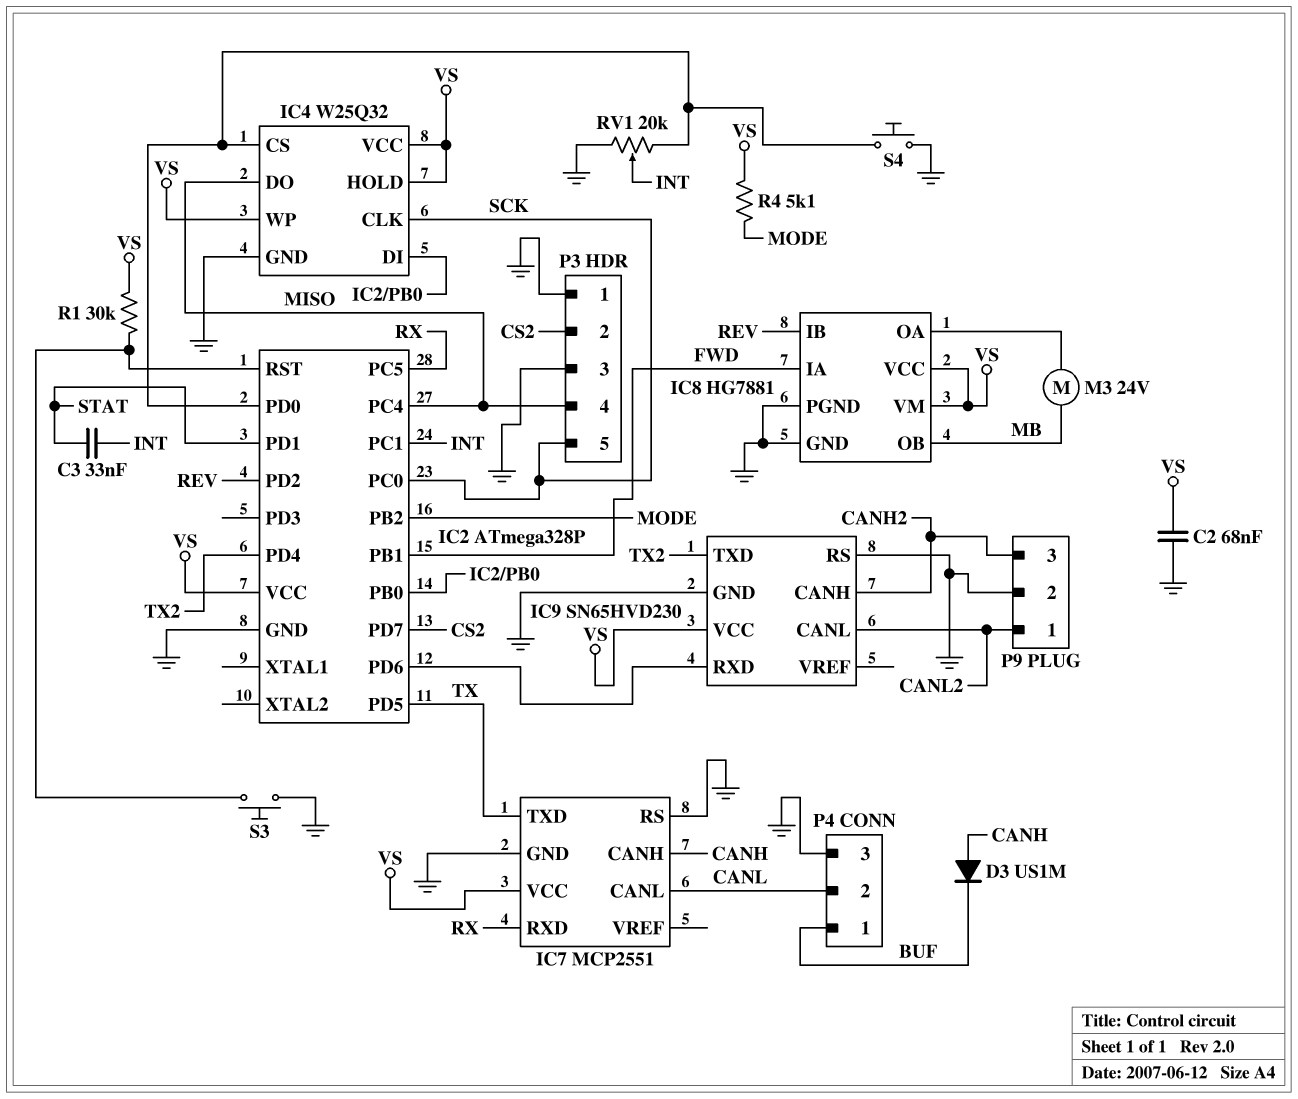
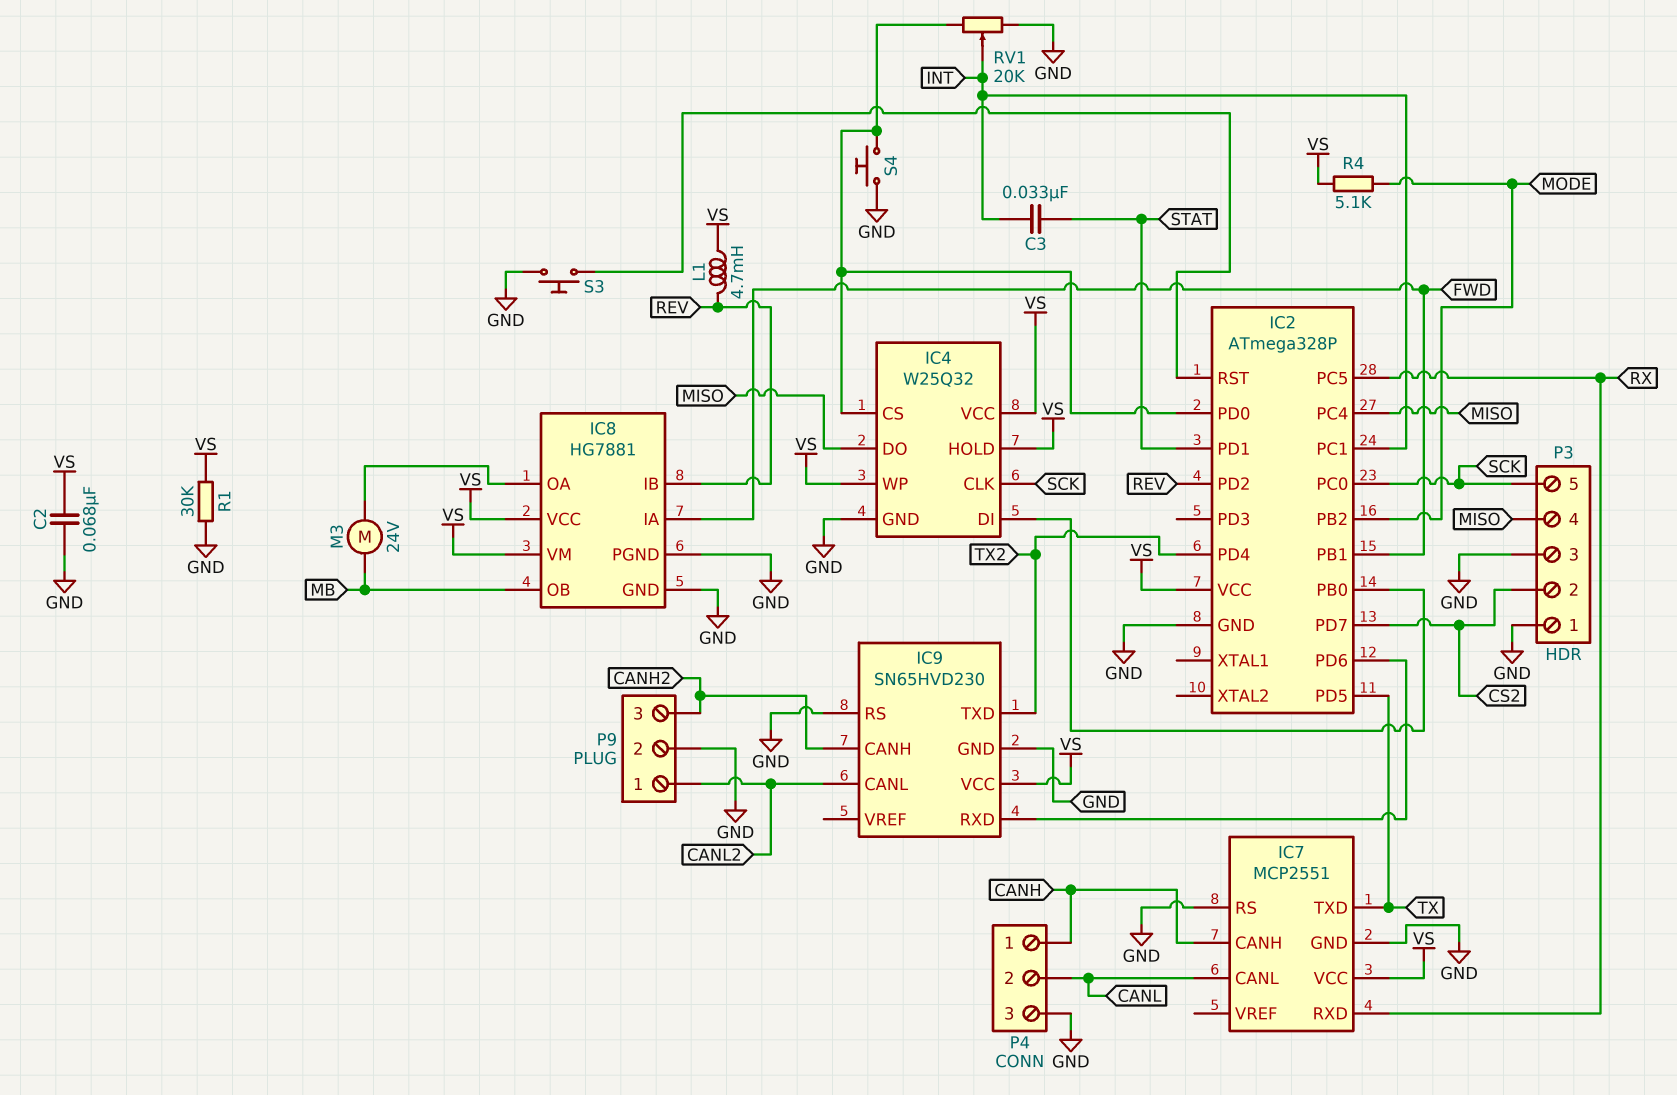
D3: diode US1M (A CANH, K BUF) -> none
L1: none -> 4.7mH (REV, VS)
P4 pin 1: BUF -> CANH
R1: 30k (IC2/RST, VS) -> 30k (GND, VS)

